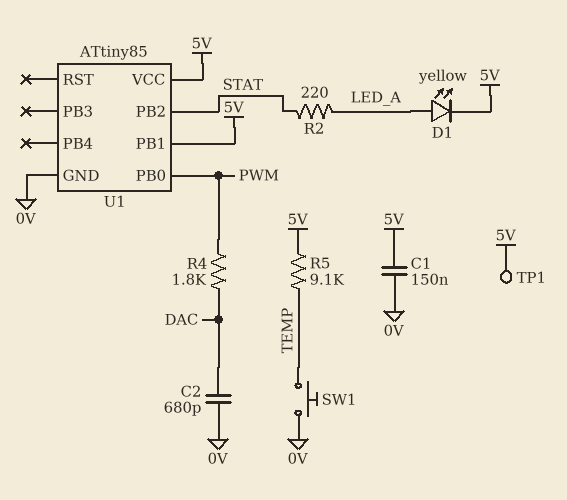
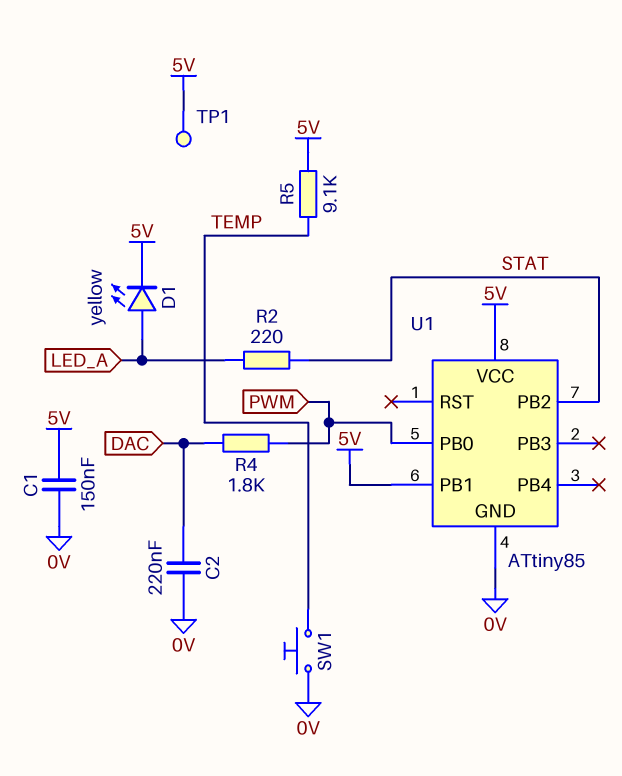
C2: 680pF (0V, DAC) -> 220nF (0V, DAC)

